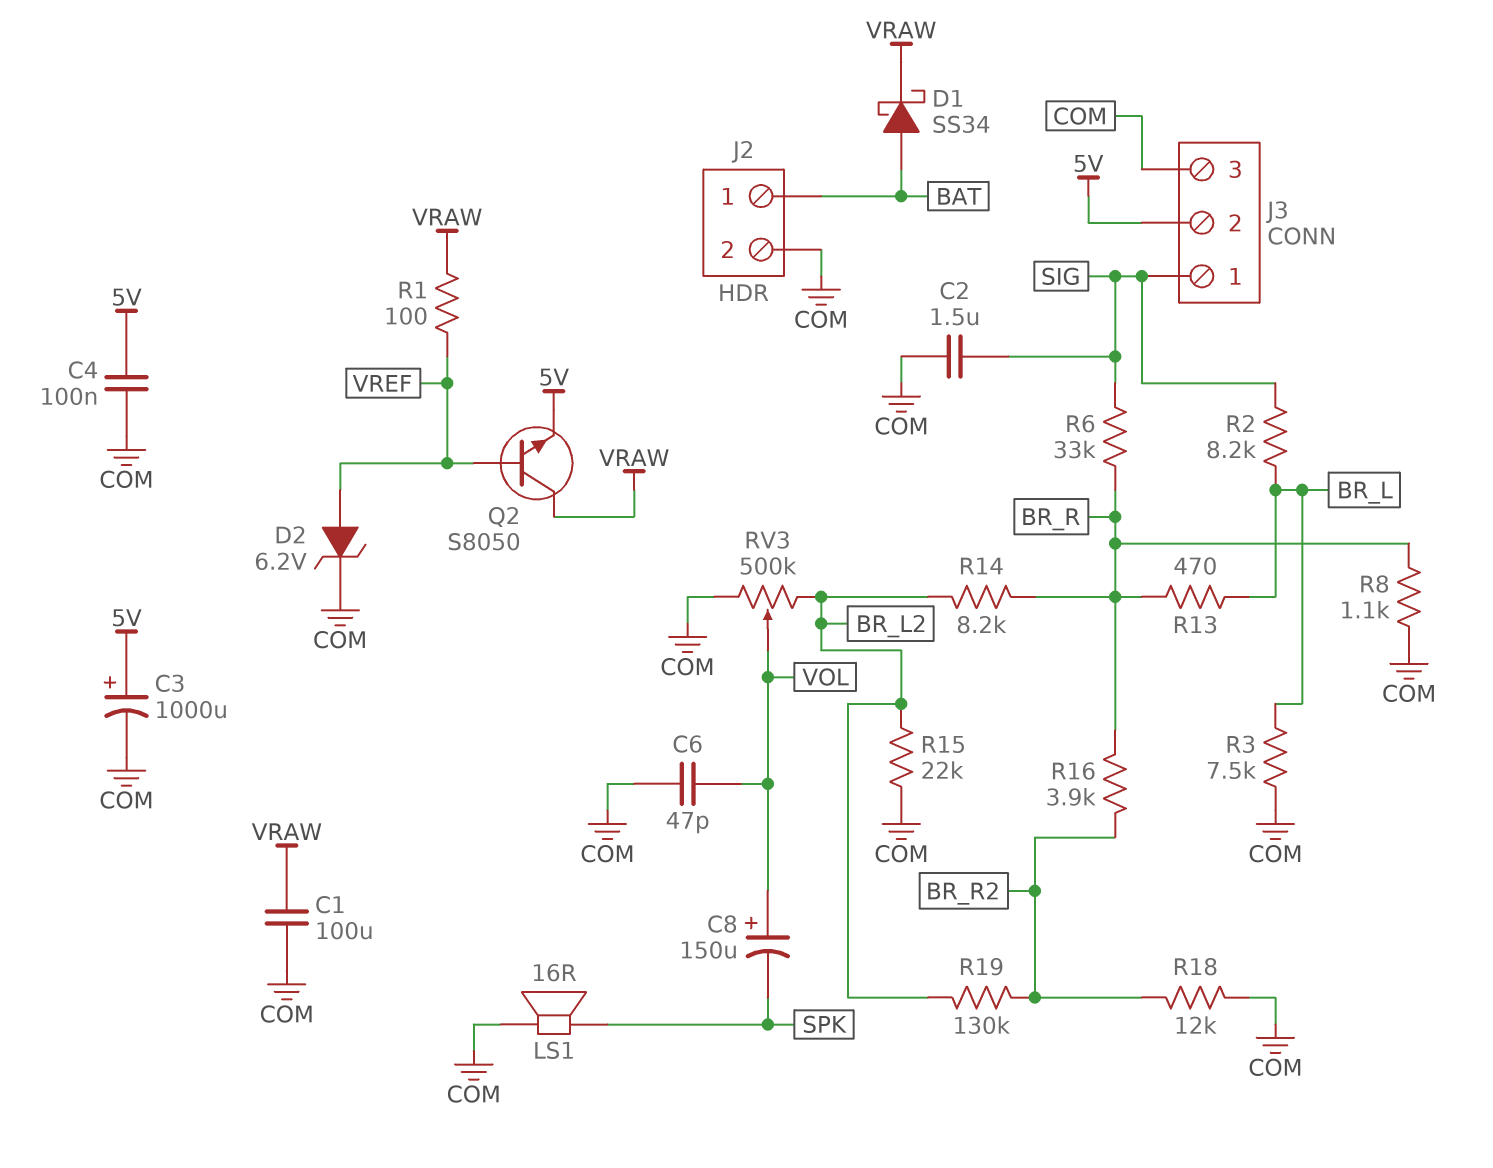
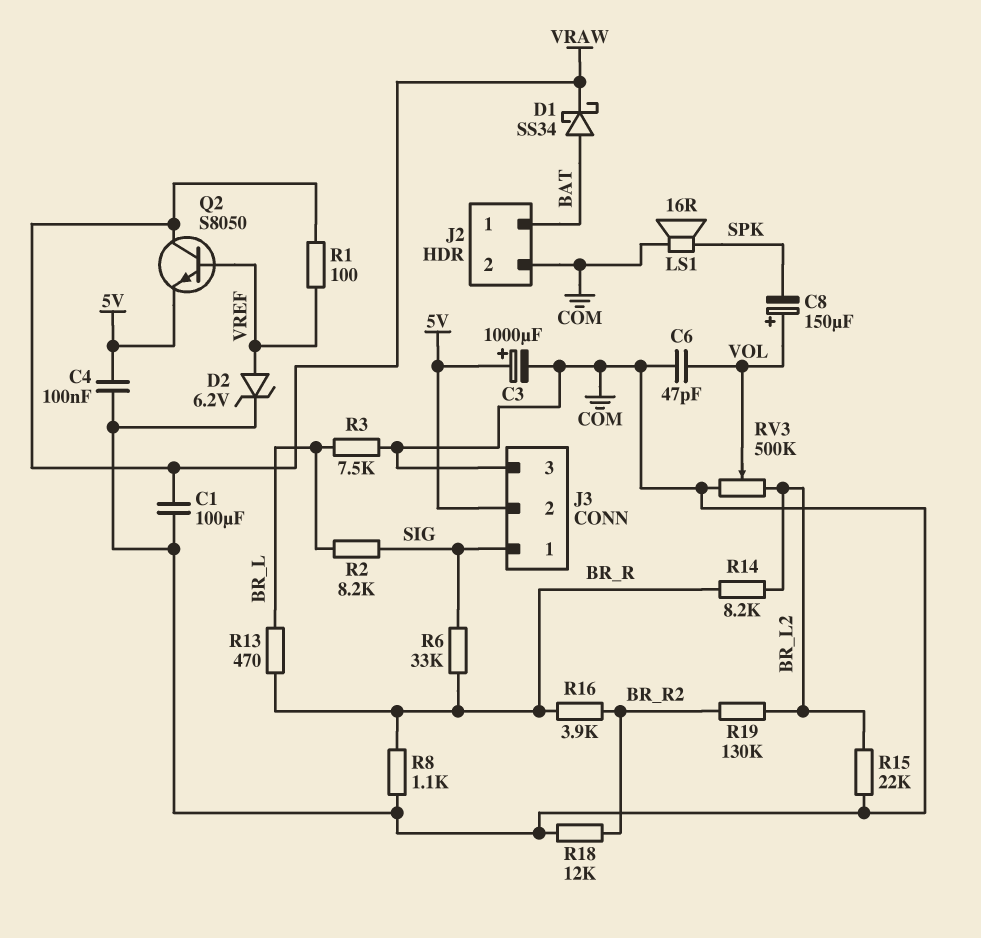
C2: 1.5uF (COM, SIG) -> none

